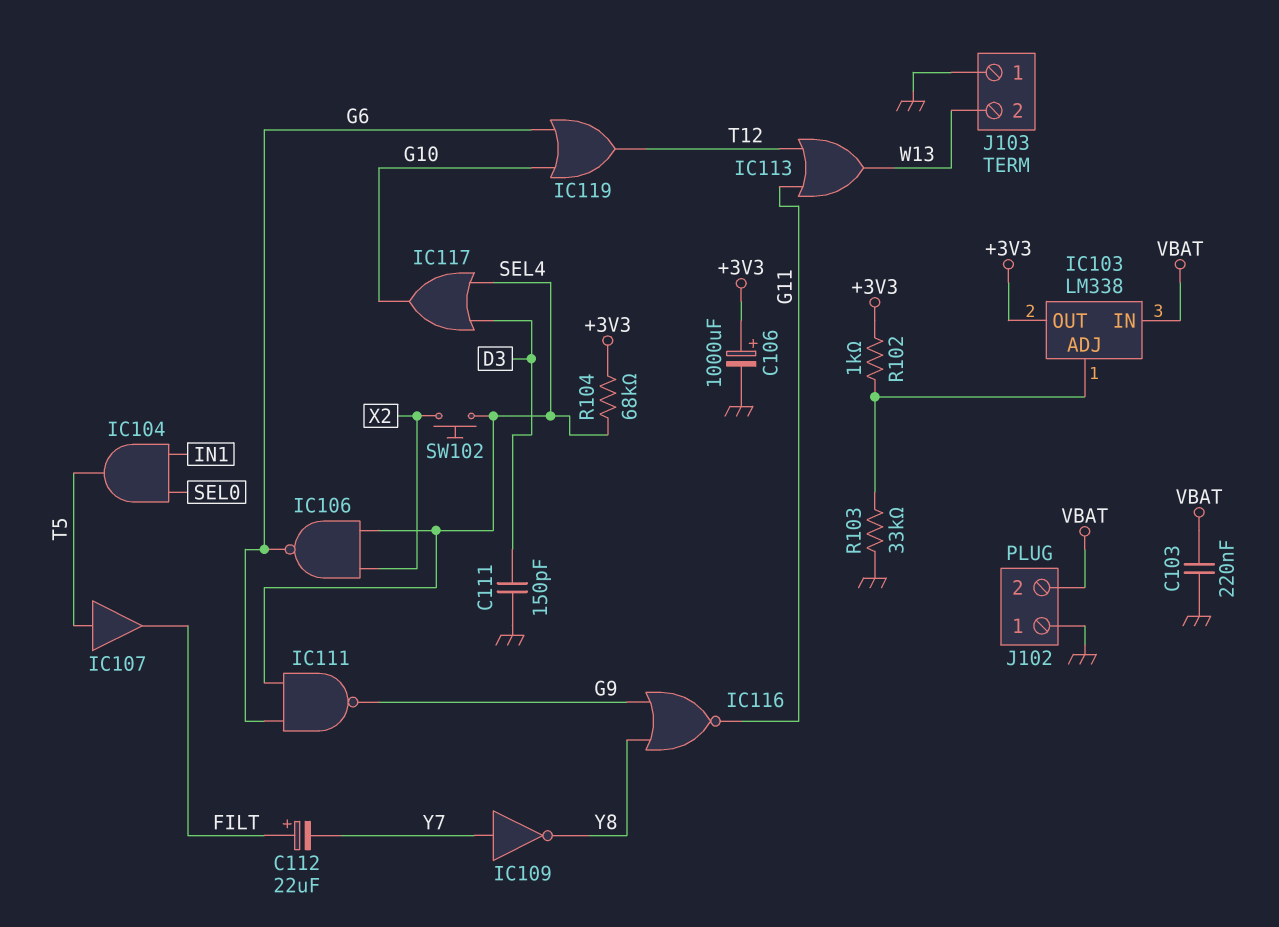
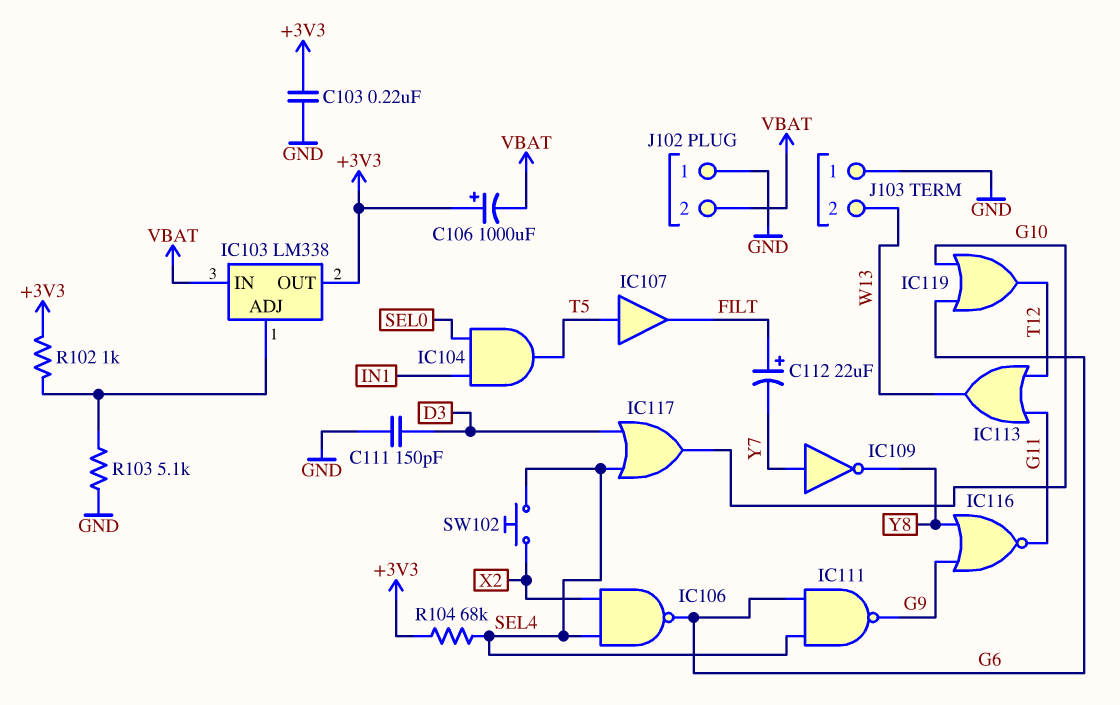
C103: 220nF (GND, VBAT) -> 220nF (+3V3, GND)
C106: 1000uF (plus +3V3, minus GND) -> 1000uF (plus +3V3, minus VBAT)
R103: 33k (GND, IC103/ADJ) -> 5.1k (GND, IC103/ADJ)

